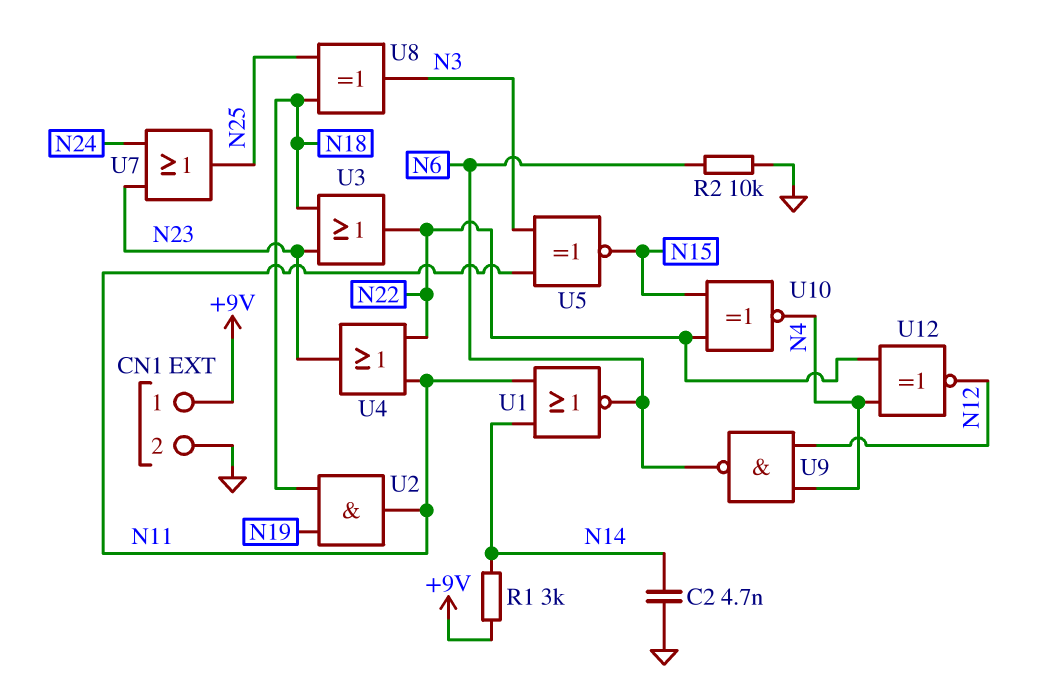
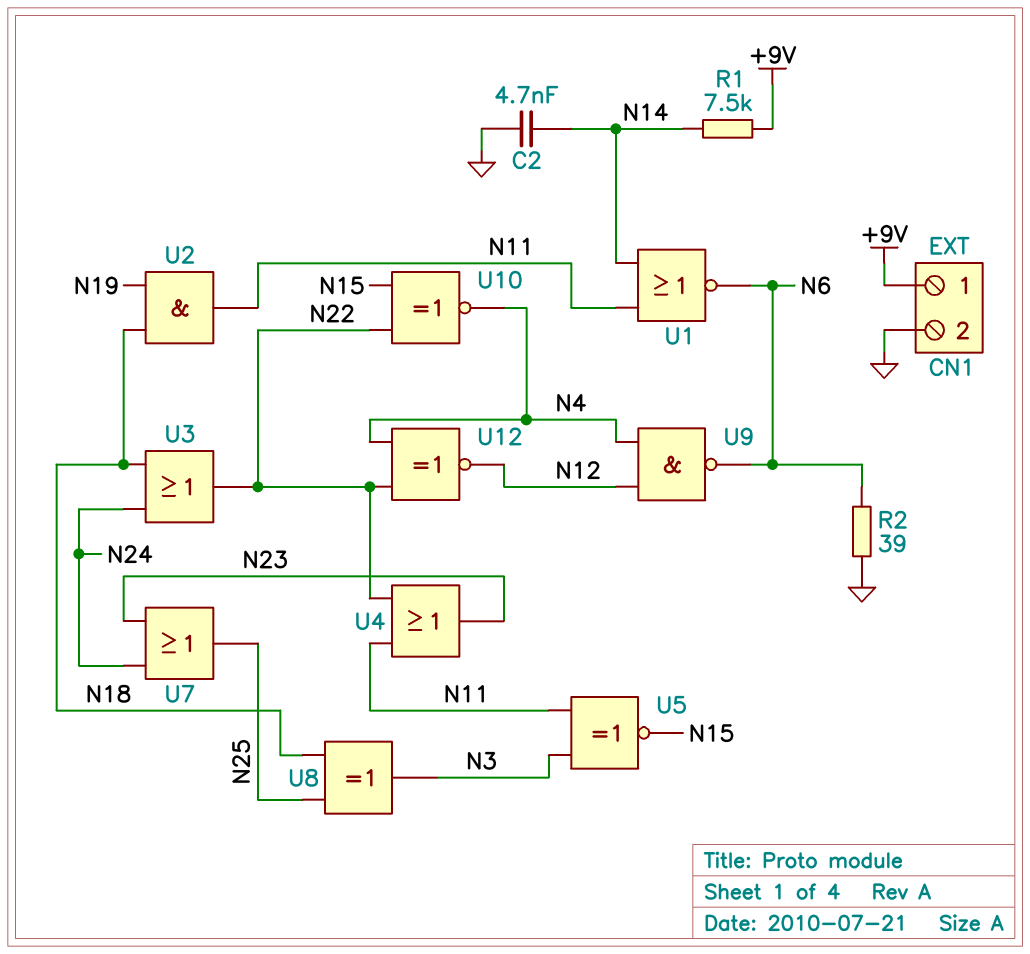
R1: 3k (+9V, N14) -> 7.5k (+9V, N14)
R2: 10k (GND, N6) -> 39 (GND, N6)
U3: OR (in N18, in N23, out N22) -> OR (in N18, in N24, out N22)

